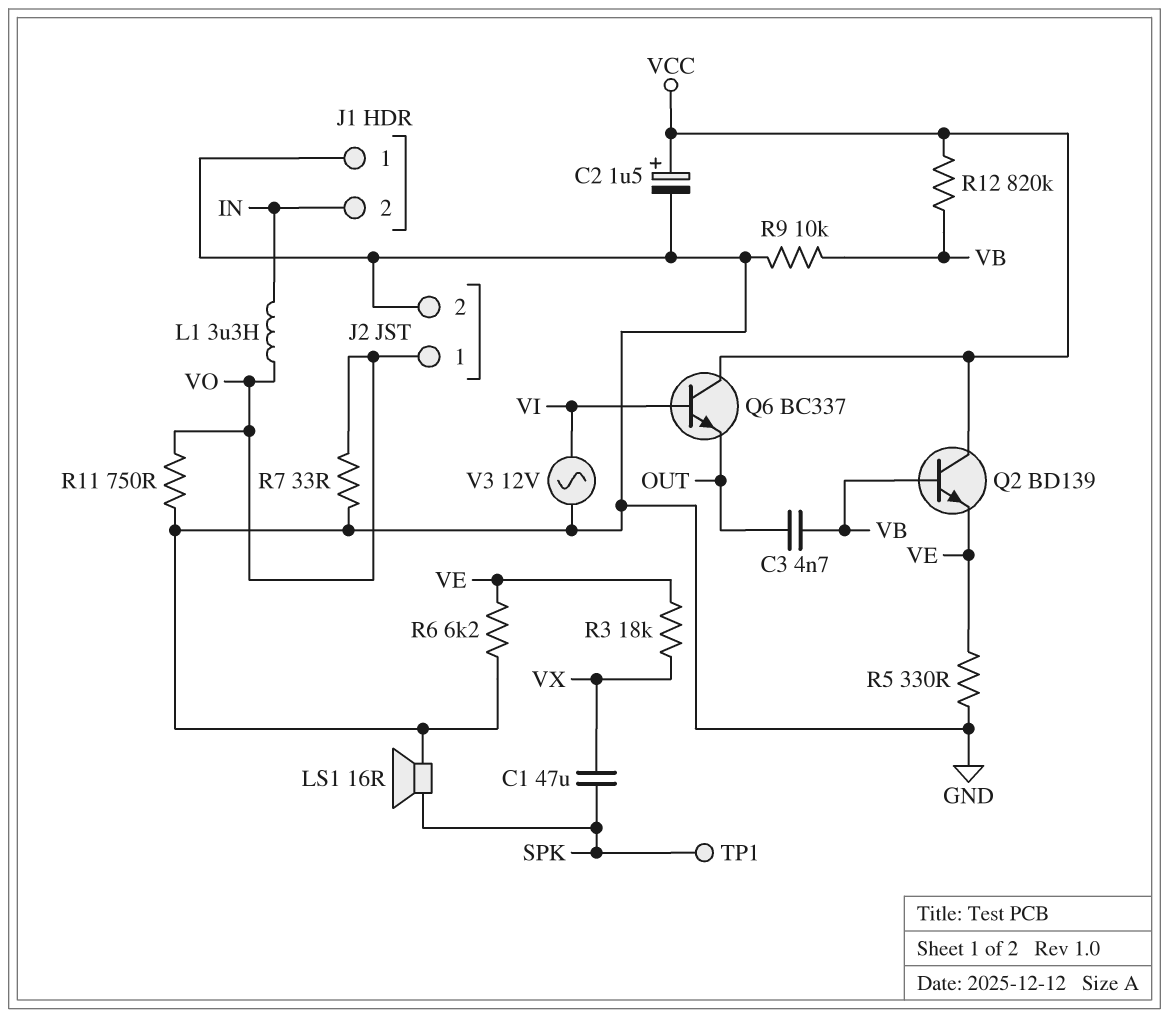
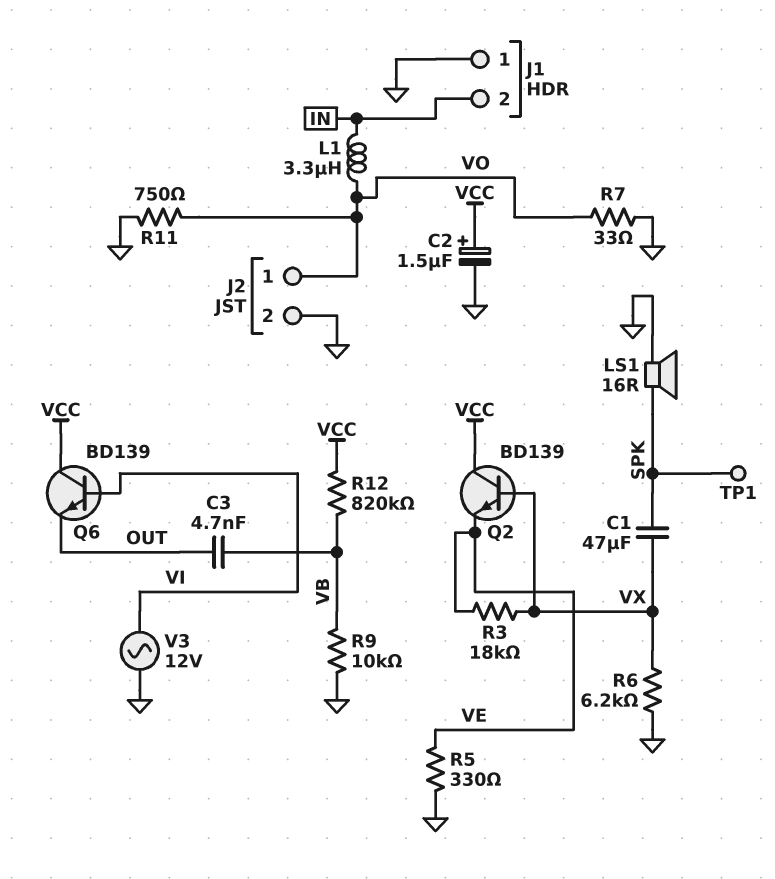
Q2: NPN BD139 (B VB, C VCC, E VE) -> NPN BD139 (B VX, C VCC, E VE)
Q6: NPN BC337 (B VI, C VCC, E OUT) -> NPN BD139 (B VI, C VCC, E OUT)
R6: 6.2k (GND, VE) -> 6.2k (GND, VX)

